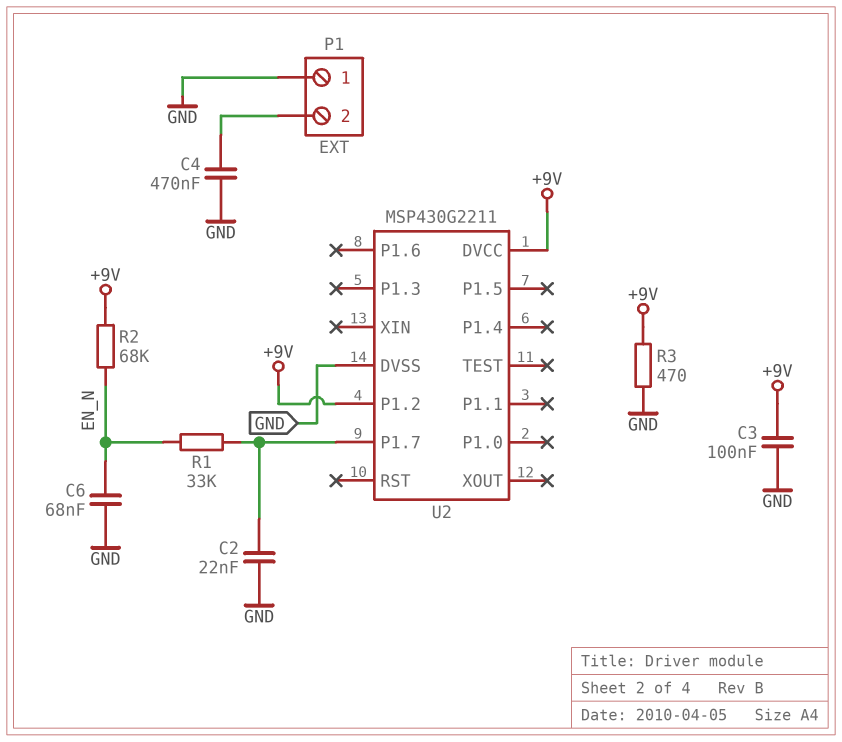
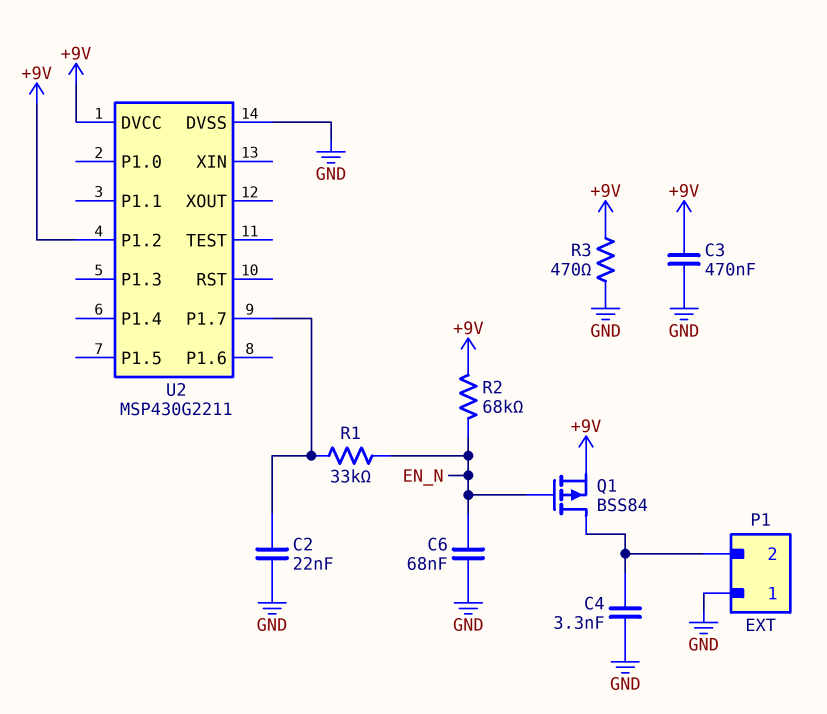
C3: 100nF (+9V, GND) -> 470nF (+9V, GND)
C4: 470nF (GND, P1/2) -> 3.3nF (GND, P1/2)
Q1: none -> PMOS BSS84 (G EN_N, D P1/2, S +9V)

